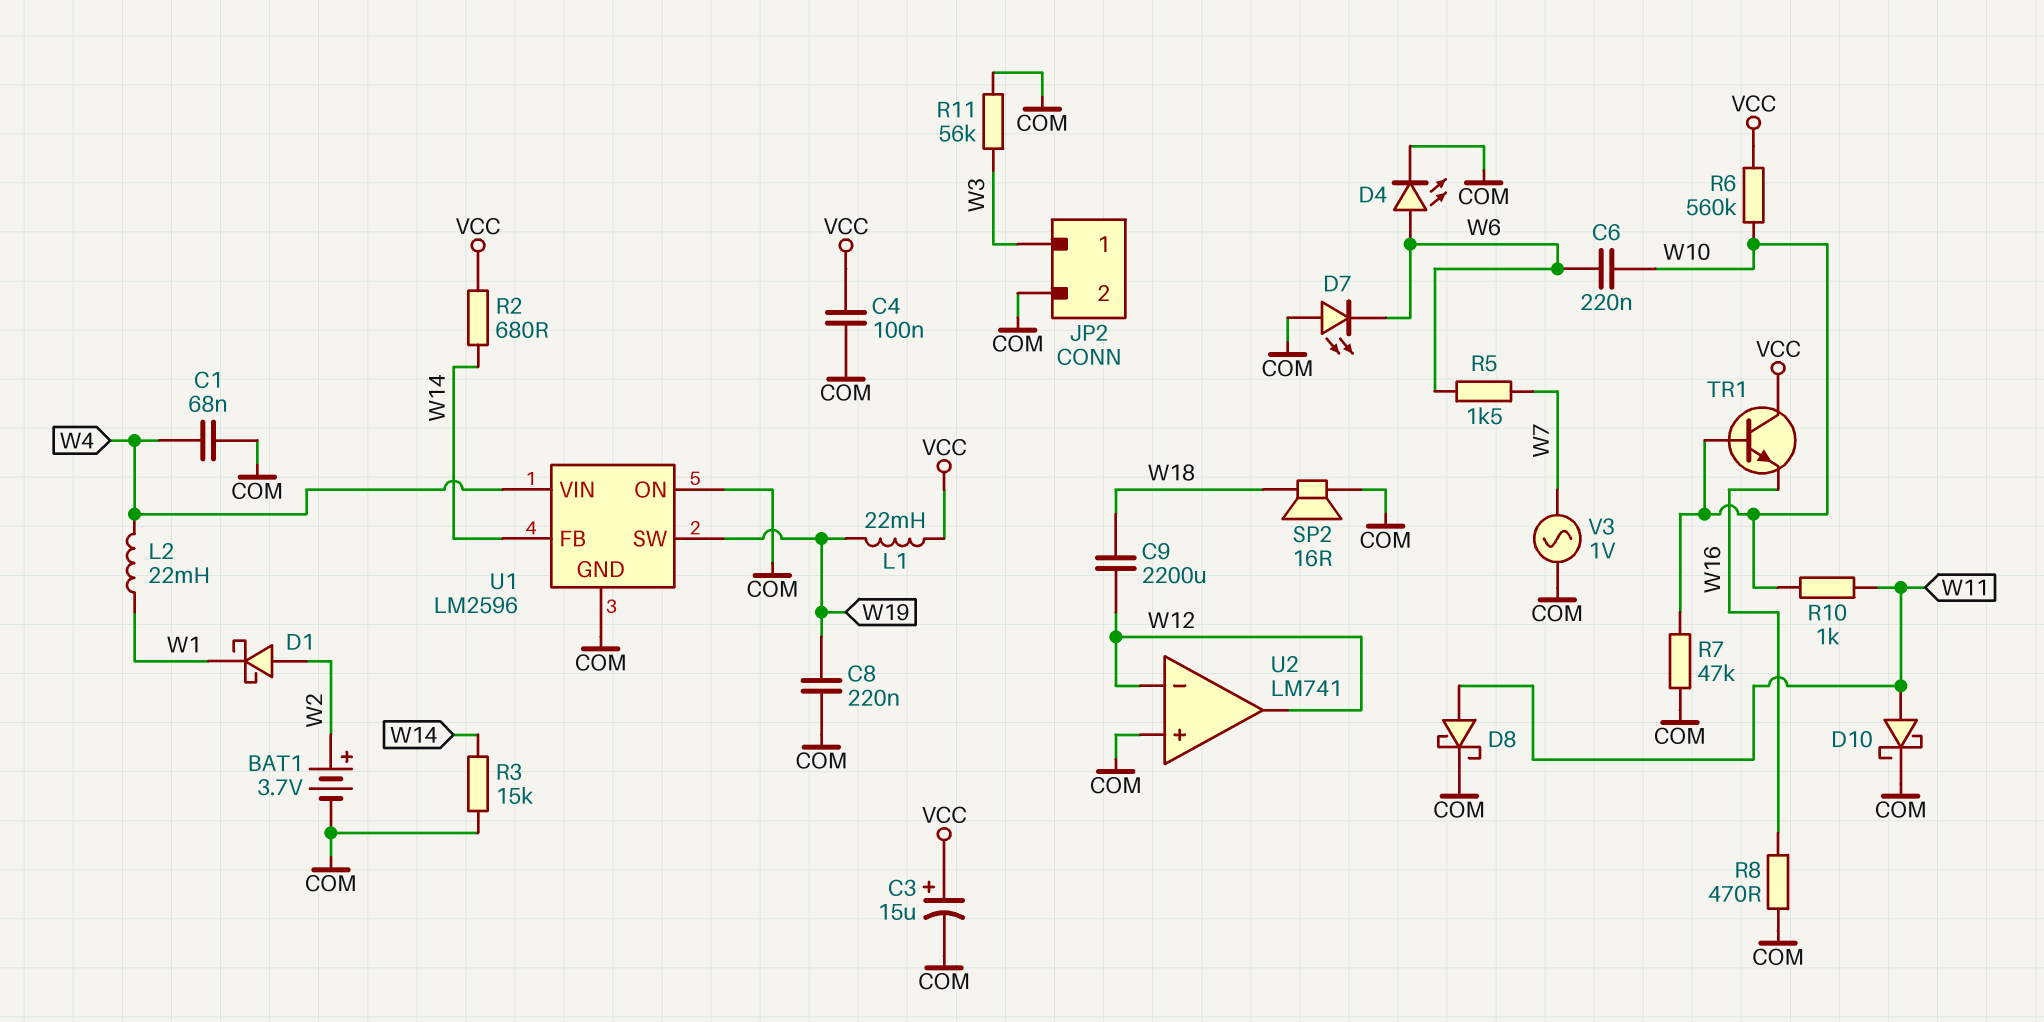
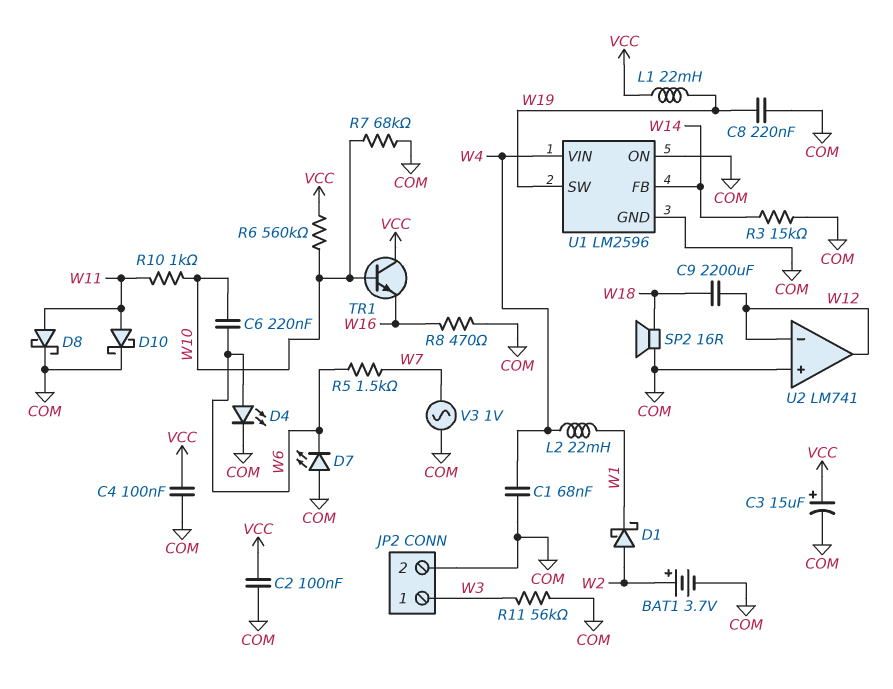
C2: none -> 100nF (COM, VCC)
R2: 680 (VCC, W14) -> none
R7: 47k (COM, W10) -> 68k (COM, W10)

